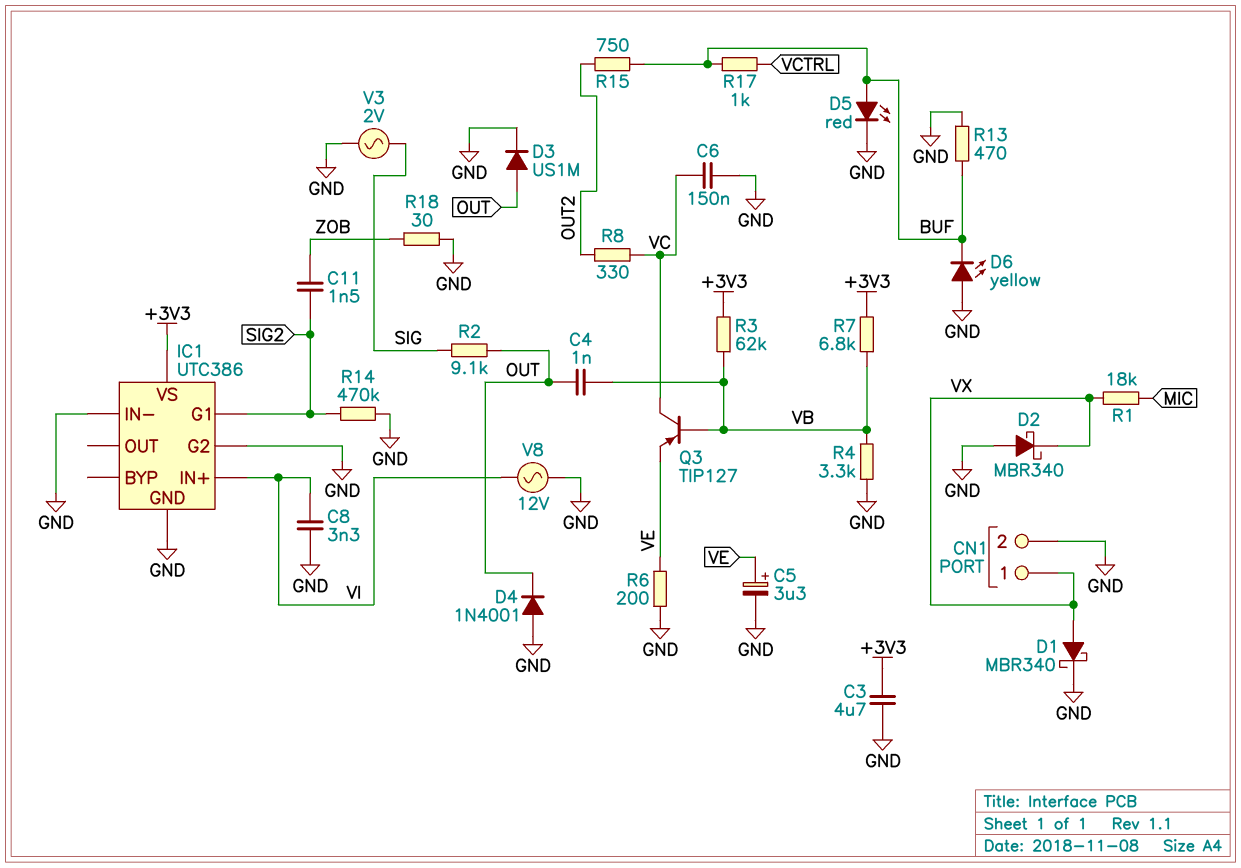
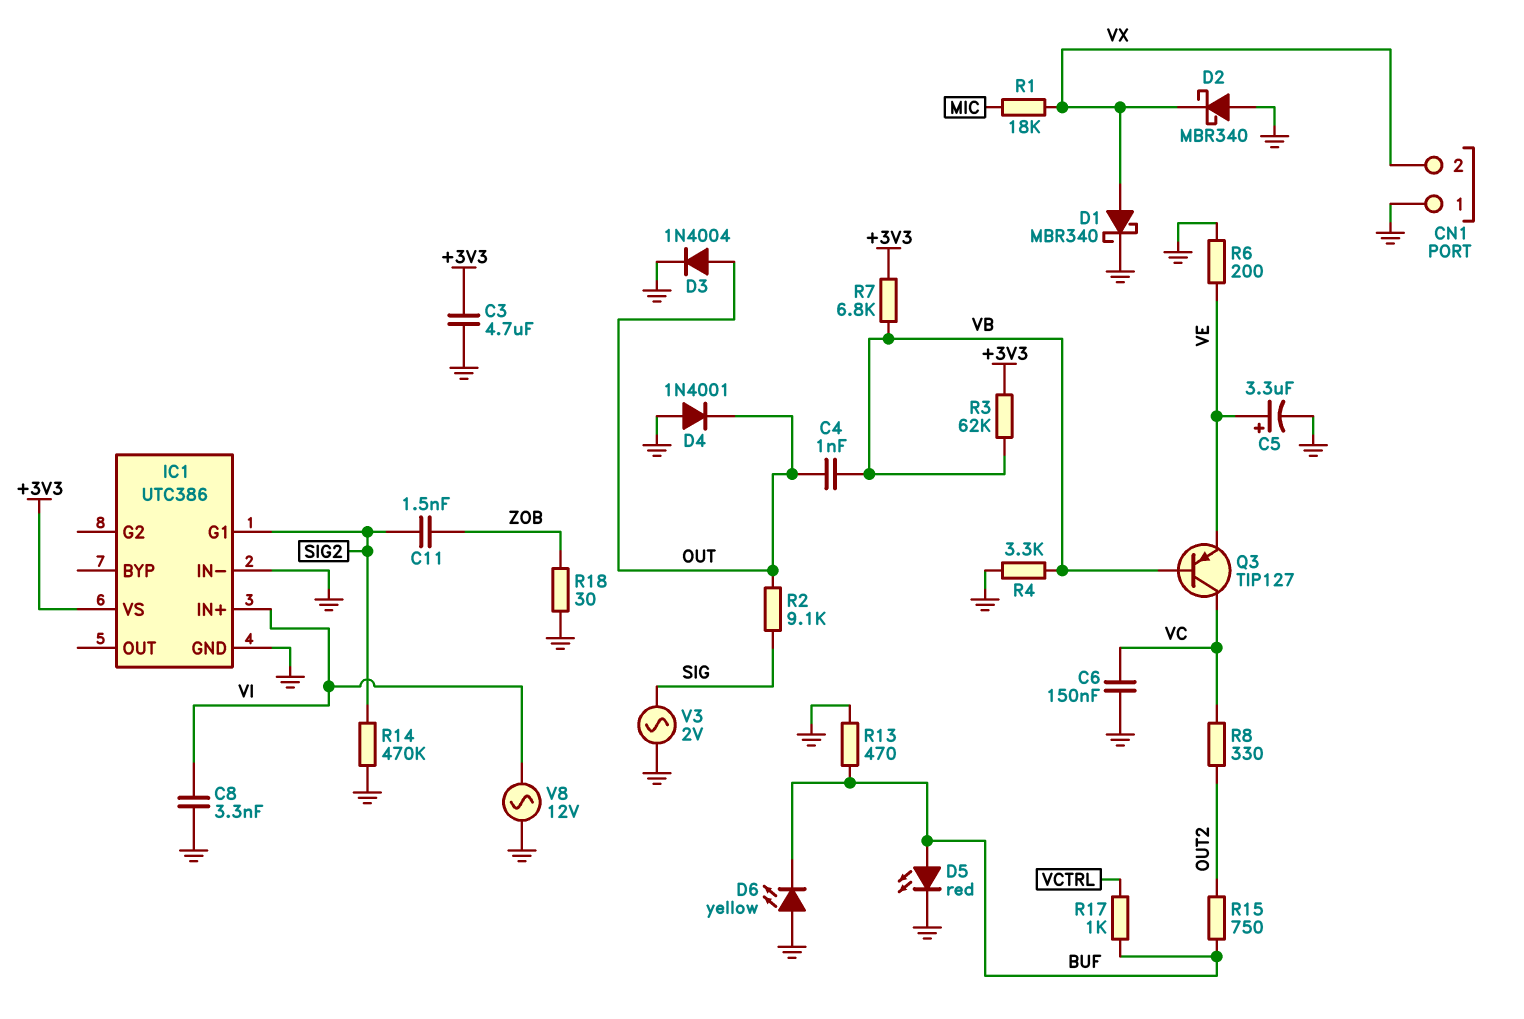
CN1 pin 1: VX -> GND
CN1 pin 2: GND -> VX
D3: diode US1M (A OUT, K GND) -> diode 1N4004 (A OUT, K GND)
IC1 pin G2: GND -> none

